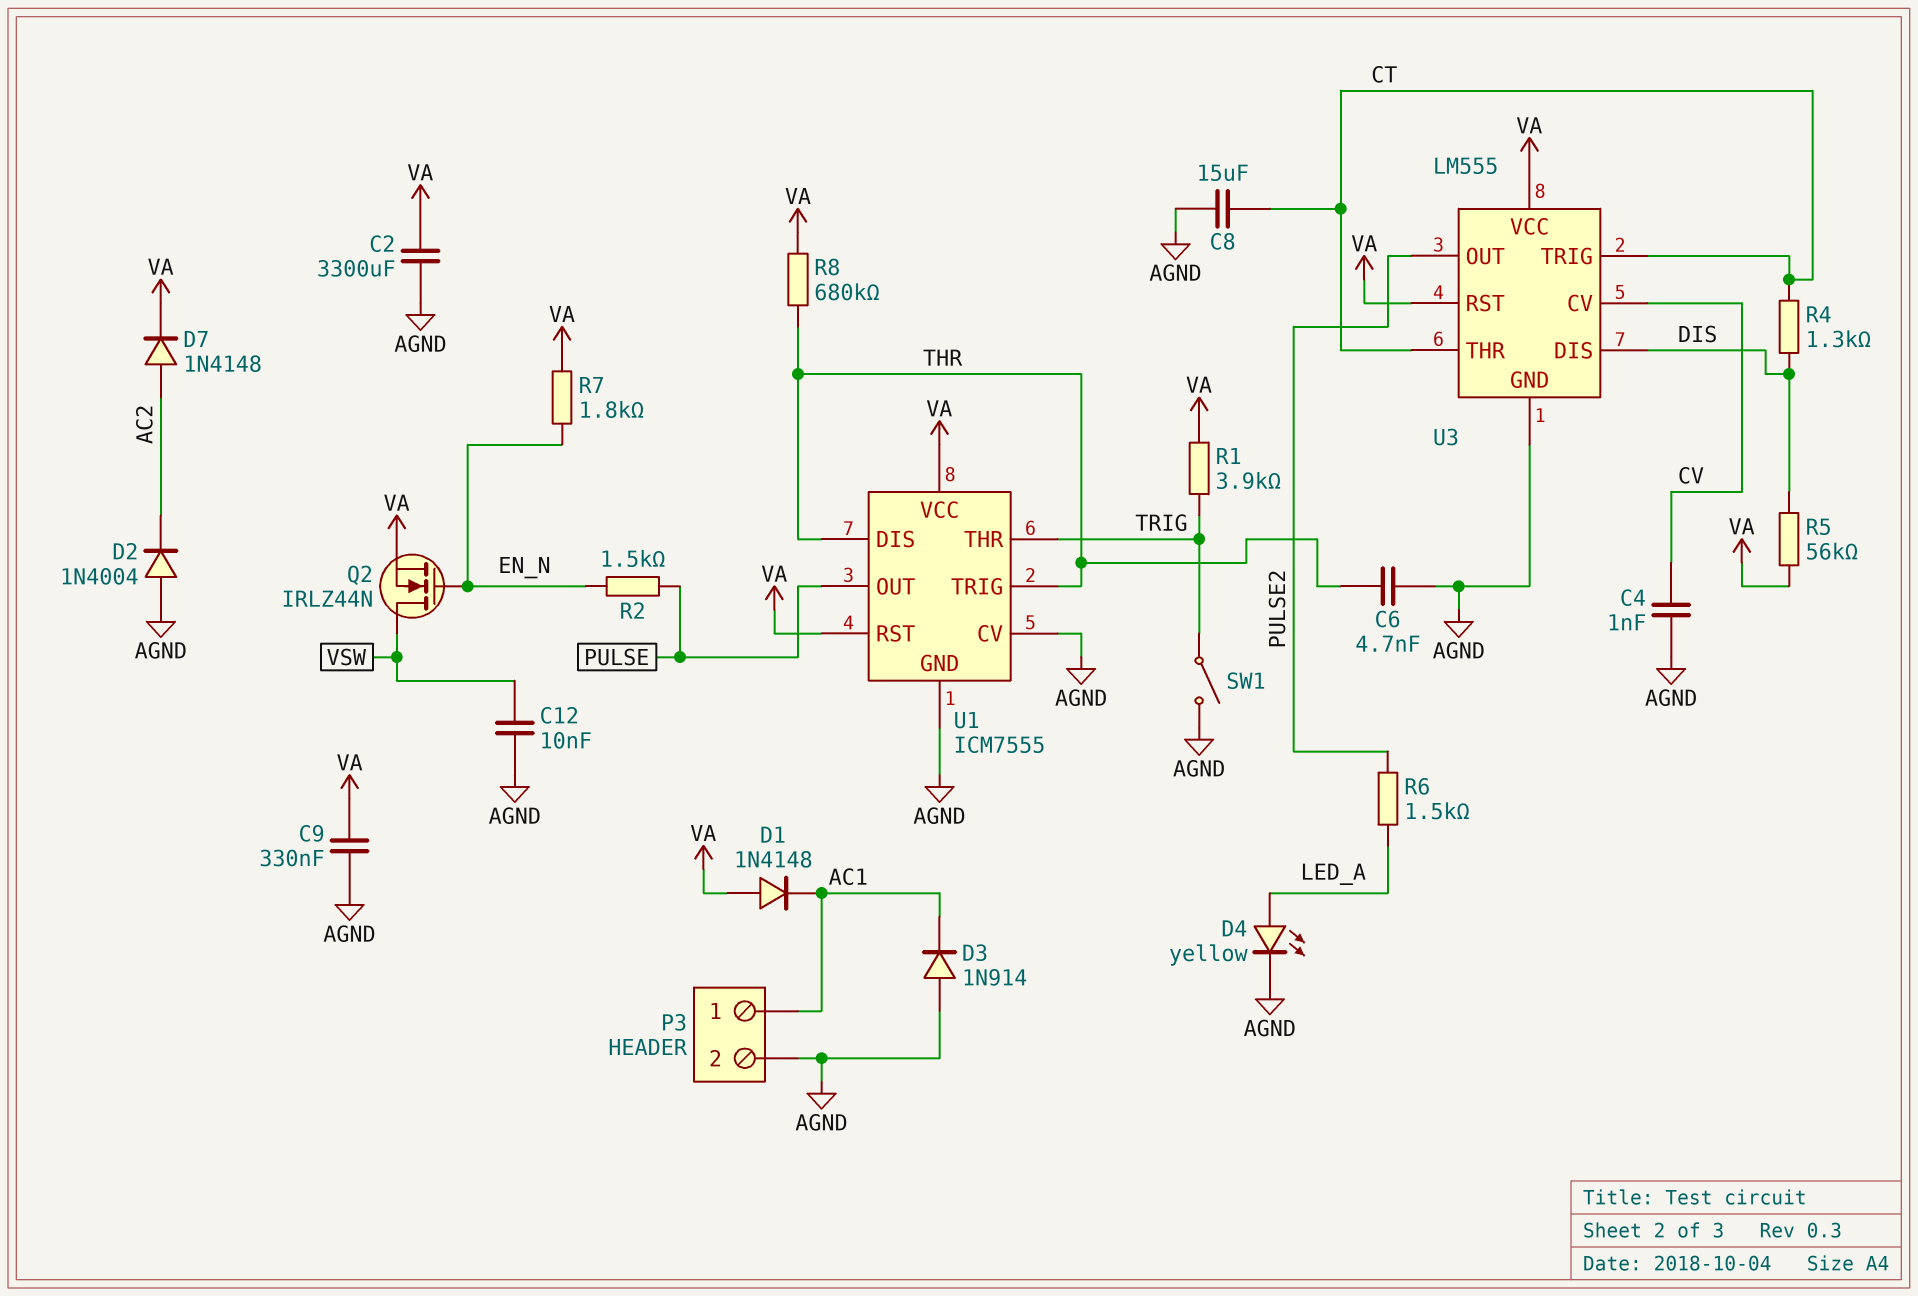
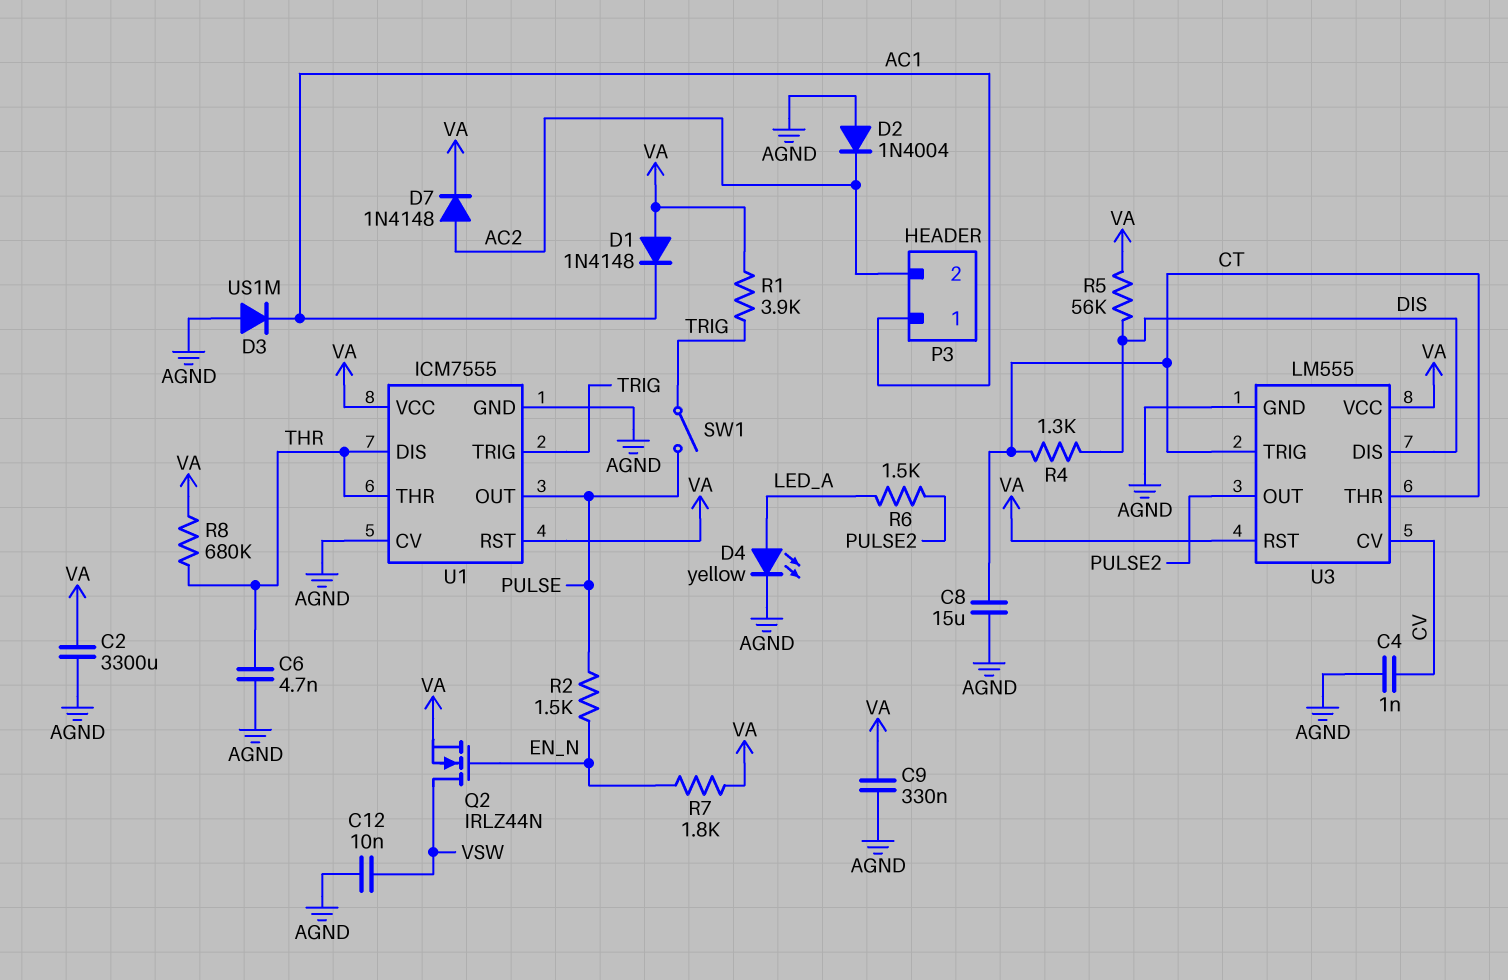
D3: diode 1N914 (A AGND, K AC1) -> diode US1M (A AGND, K AC1)
P3 pin 2: AGND -> AC2
SW1: switch (AGND, TRIG) -> switch (PULSE, TRIG)
U1 pin THR: TRIG -> THR
U1 pin TRIG: THR -> TRIG

